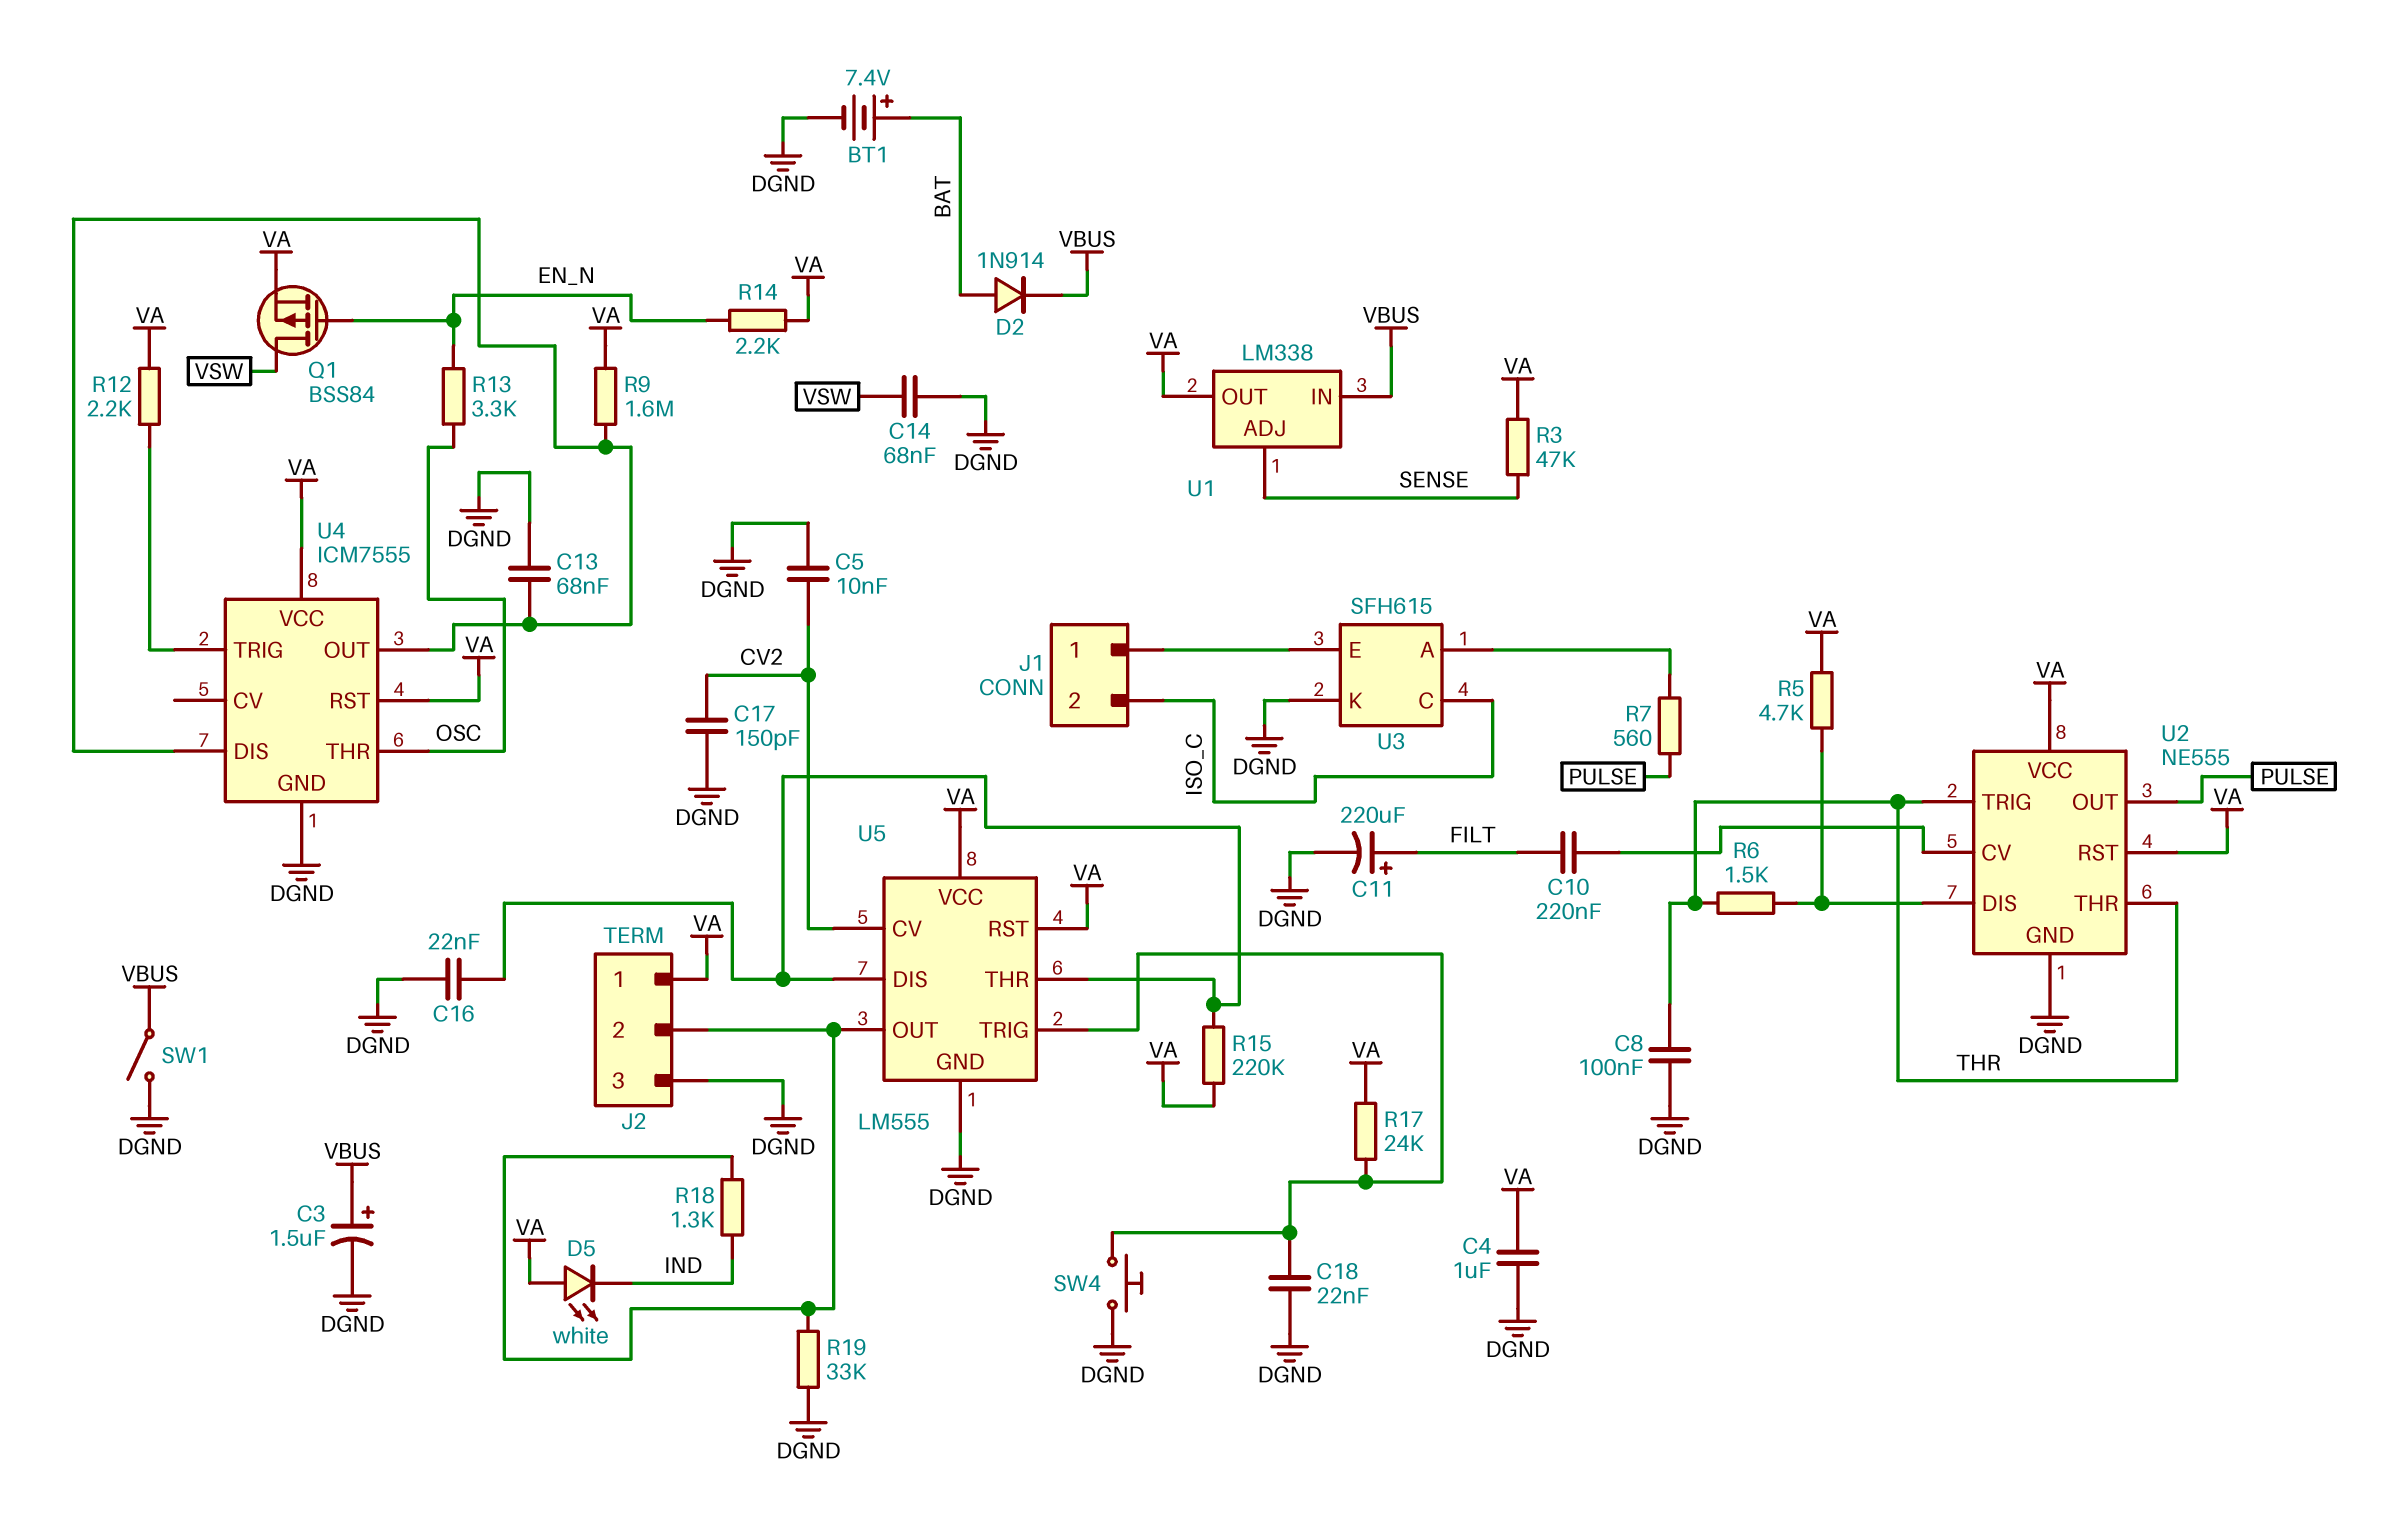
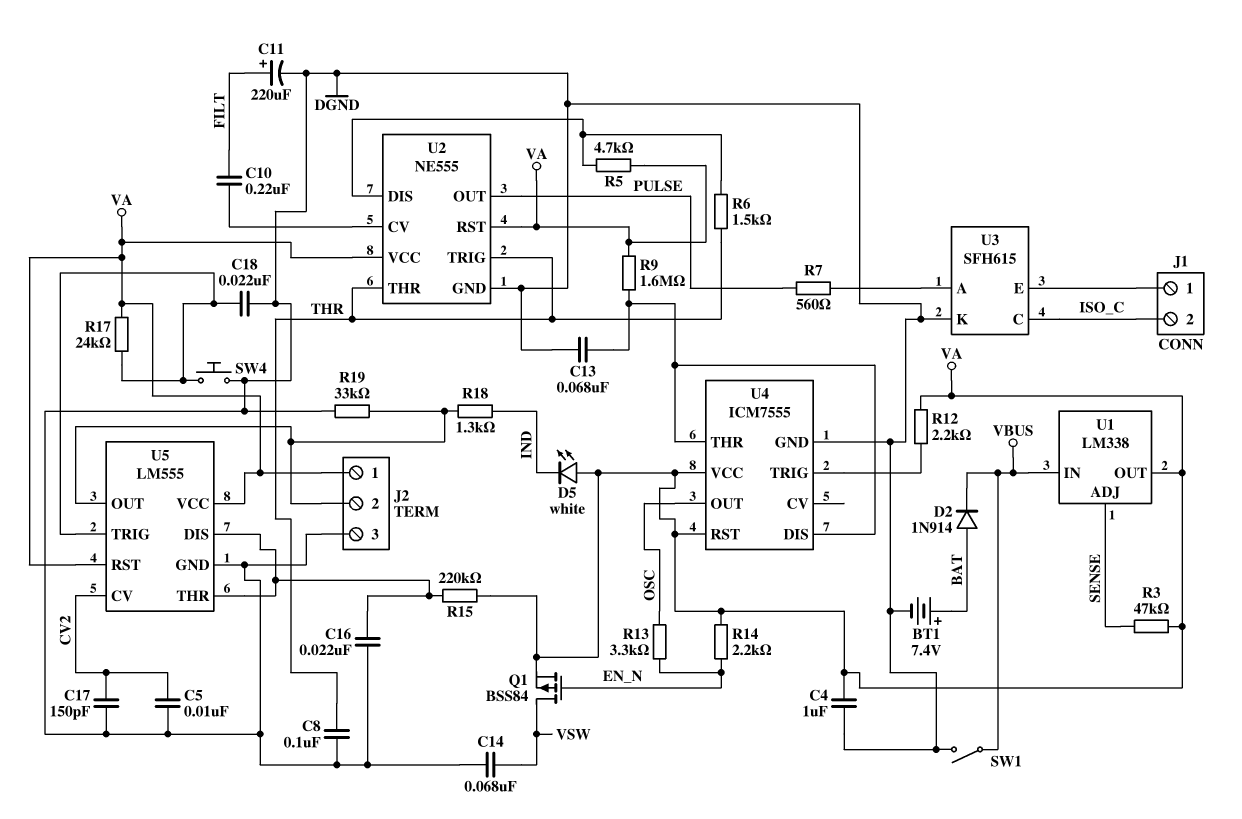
C3: 1.5uF (plus VBUS, minus DGND) -> none
U4 pin OUT: U4/DIS -> OSC
U4 pin THR: OSC -> U4/DIS

